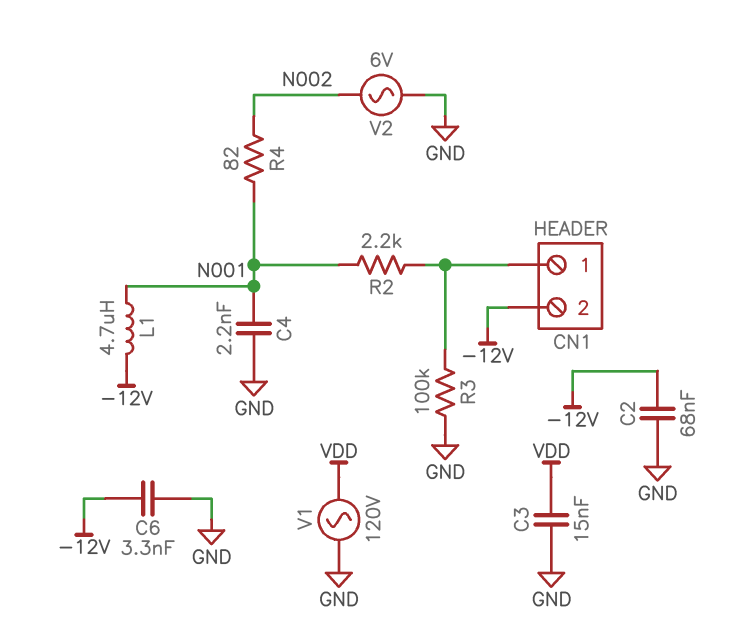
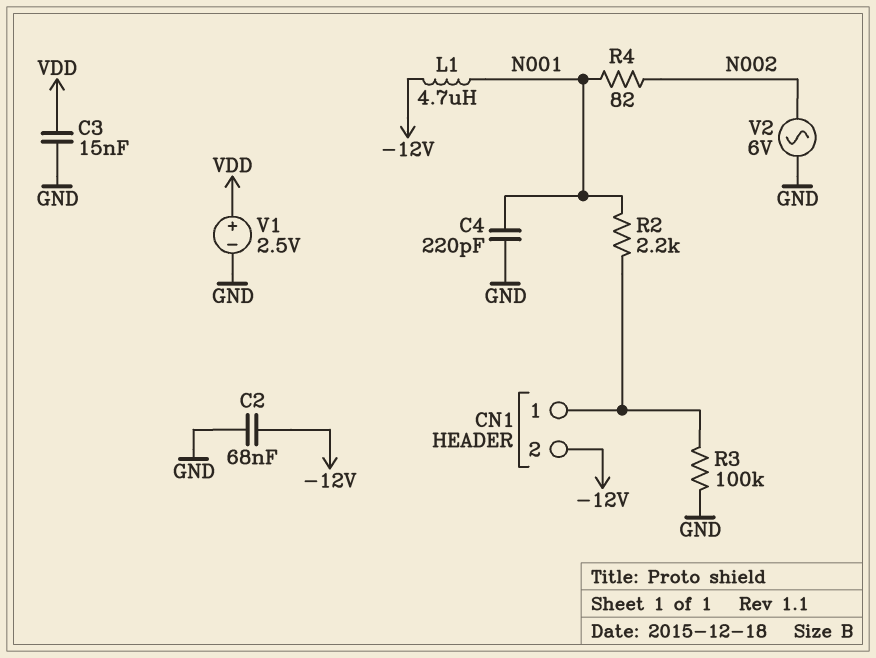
C4: 2.2nF (GND, N001) -> 220pF (GND, N001)
C6: 3.3nF (-12V, GND) -> none
V1: AC 120V (GND, VDD) -> 2.5V (plus VDD, minus GND)

